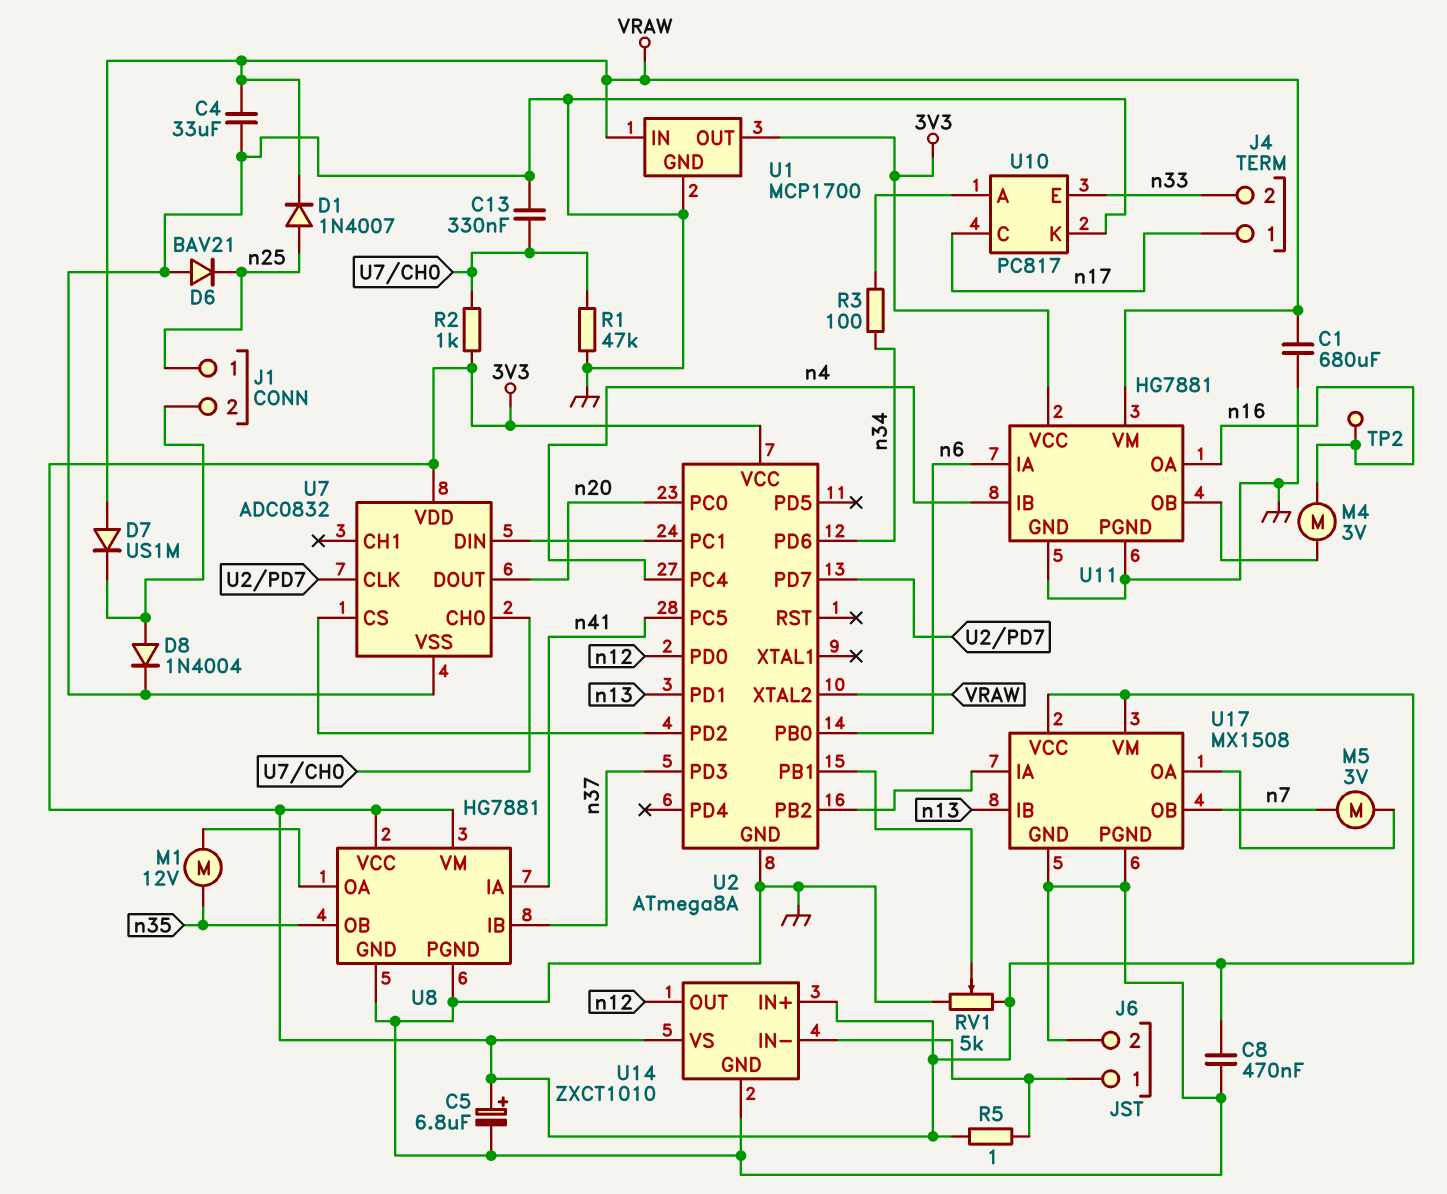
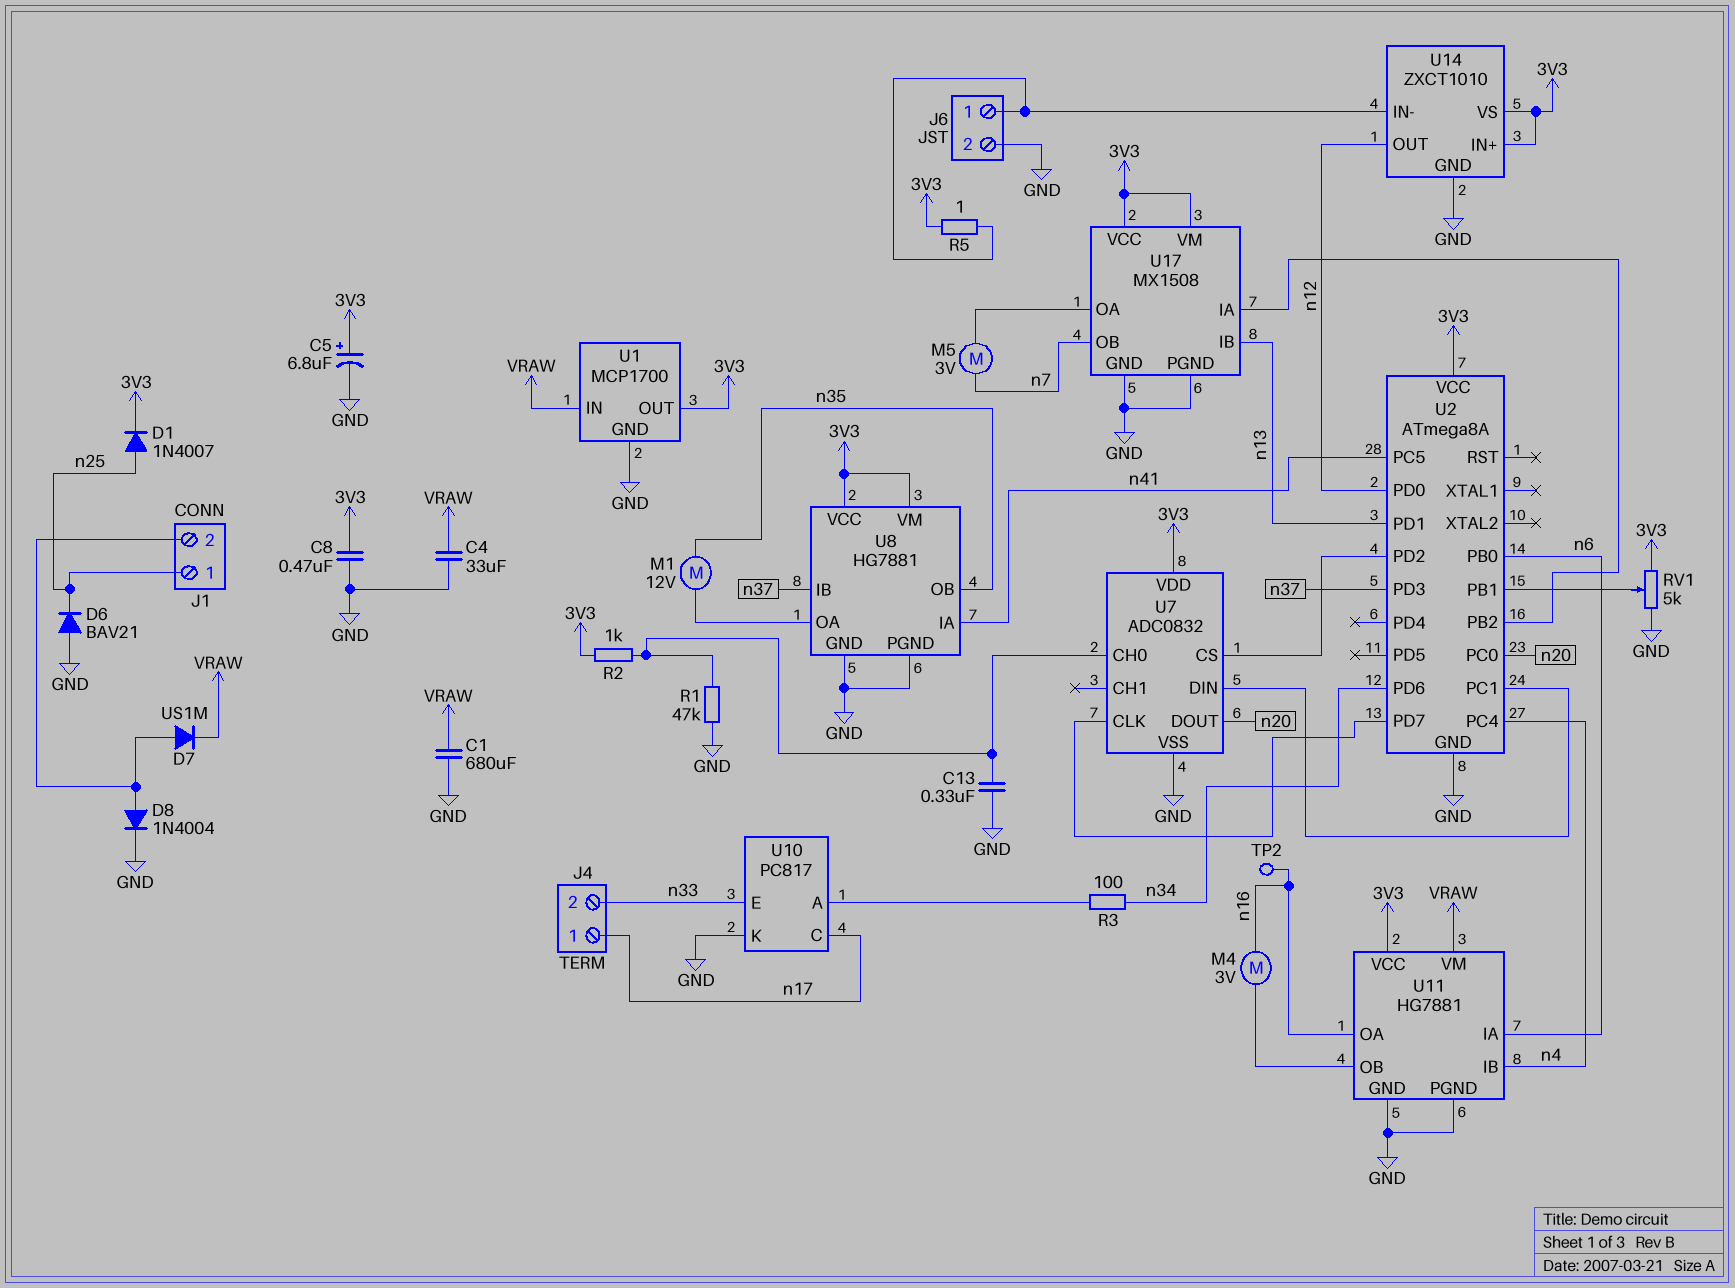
D1: diode 1N4007 (A n25, K VRAW) -> diode 1N4007 (A n25, K 3V3)
D7: diode US1M (A VRAW, K J1/2) -> diode US1M (A J1/2, K VRAW)
U2 pin XTAL2: VRAW -> none

